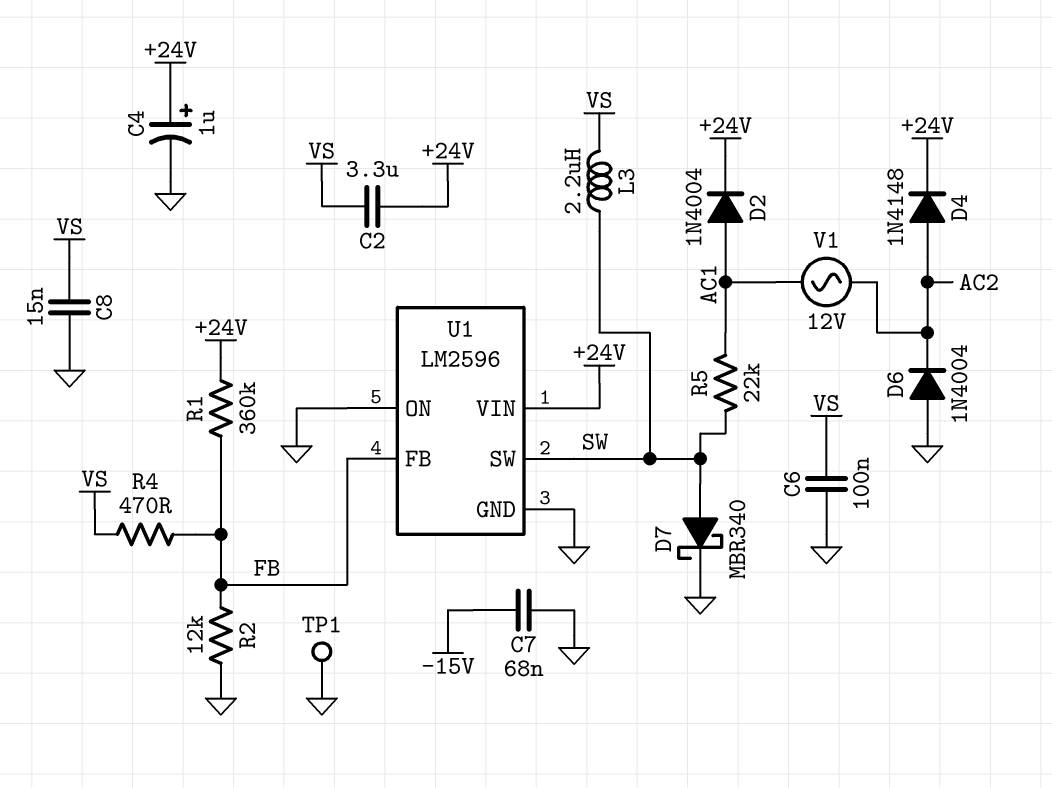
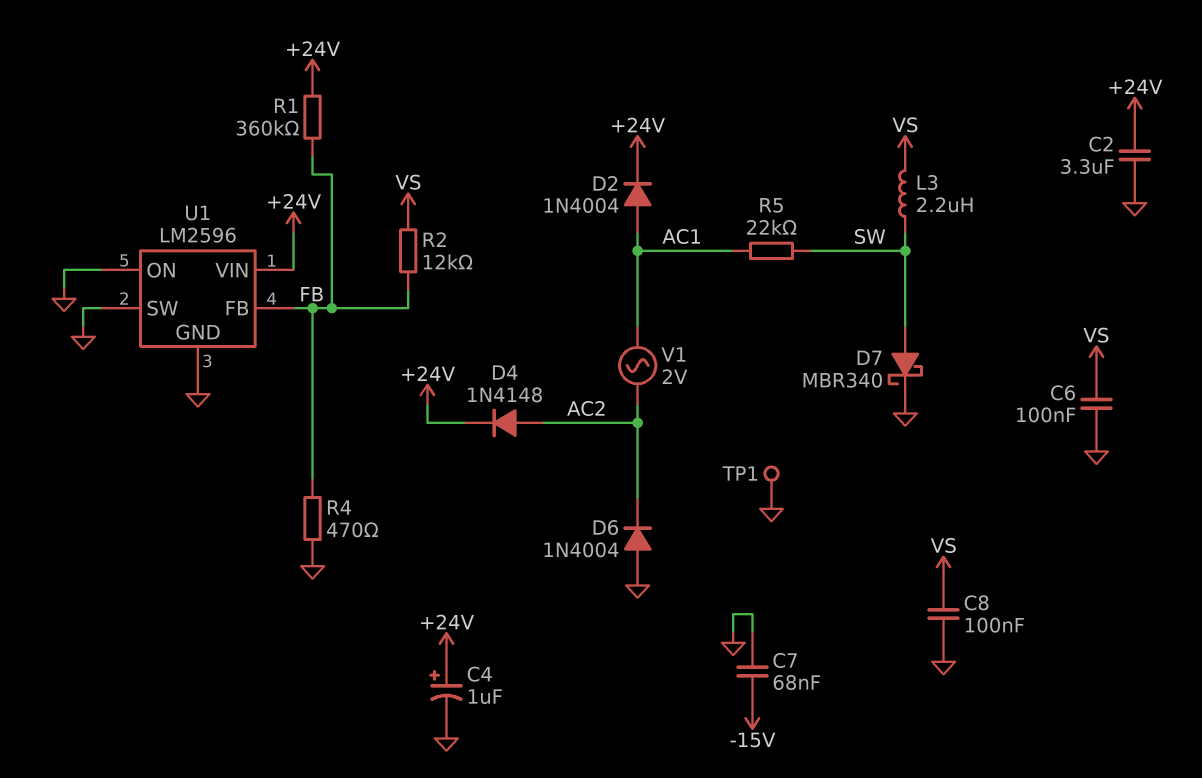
C2: 3.3uF (+24V, VS) -> 3.3uF (+24V, GND)
C8: 15nF (GND, VS) -> 100nF (GND, VS)
R2: 12k (FB, GND) -> 12k (FB, VS)
R4: 470 (FB, VS) -> 470 (FB, GND)
U1 pin SW: SW -> GND
V1: AC 12V (AC1, AC2) -> AC 2V (AC1, AC2)

